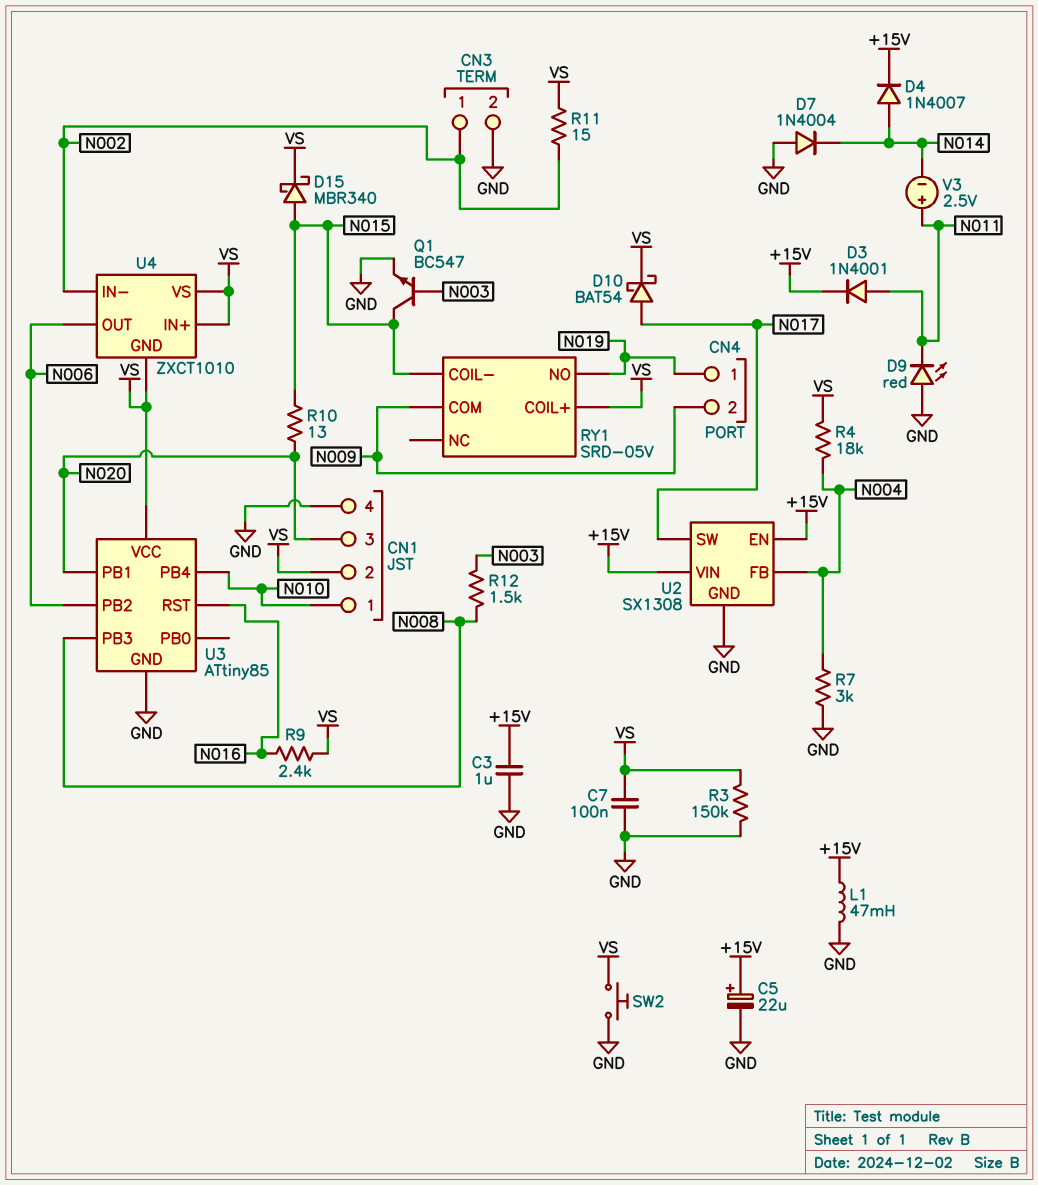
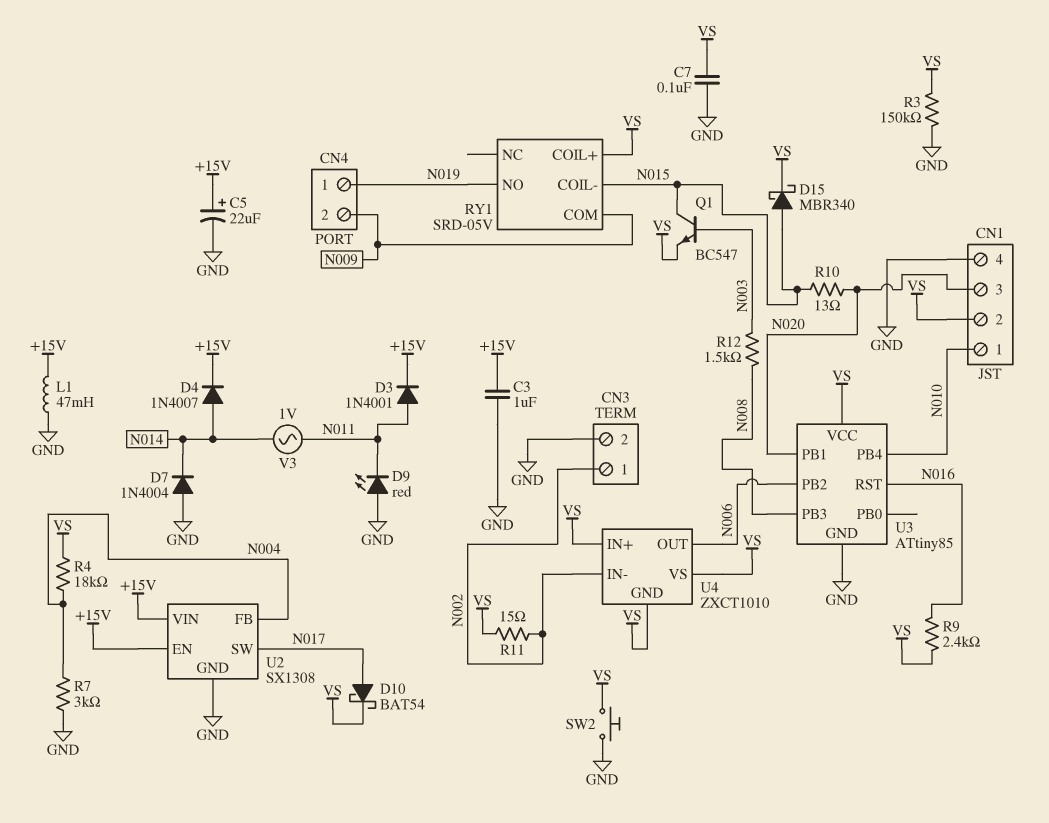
Q1: NPN BC547 (B N003, C N015, E GND) -> NPN BC547 (B N003, C N015, E VS)
V3: 2.5V (plus N011, minus N014) -> AC 1V (N011, N014)

